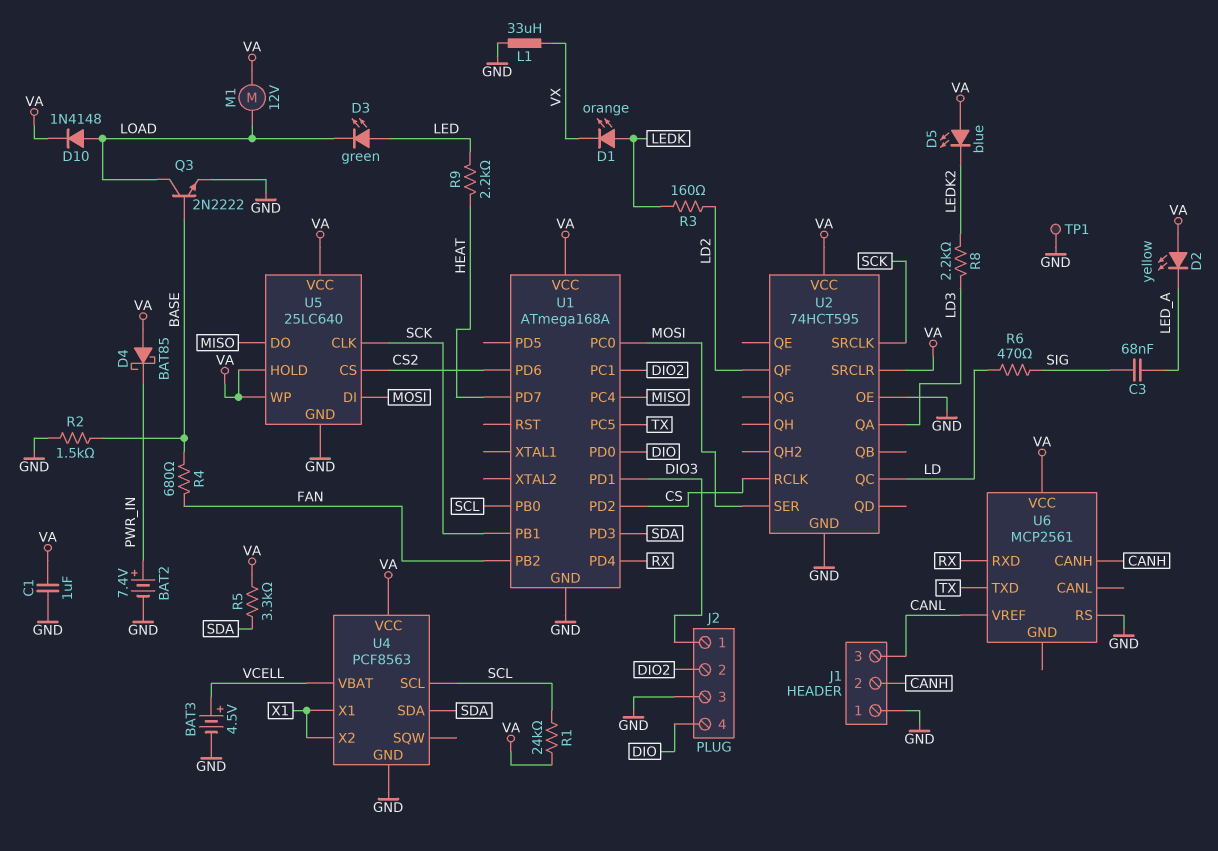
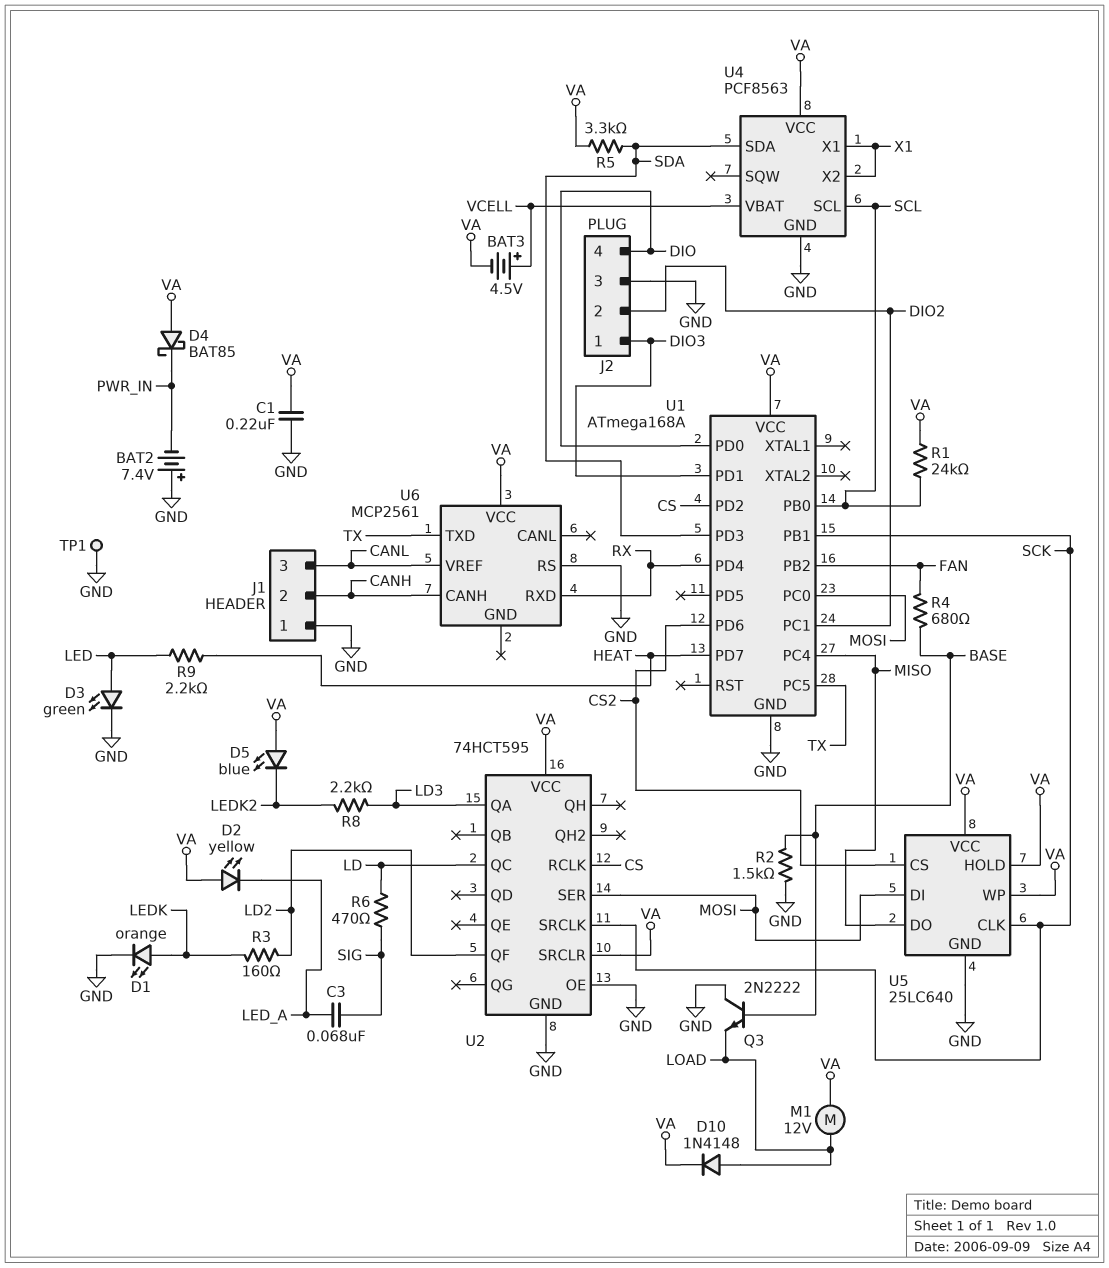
BAT2: 7.4V (plus PWR_IN, minus GND) -> 7.4V (plus GND, minus PWR_IN)
BAT3: 4.5V (plus VCELL, minus GND) -> 4.5V (plus VCELL, minus VA)
C1: 1uF (GND, VA) -> 220nF (GND, VA)
D1: LED orange (A LEDK, K VX) -> LED orange (A LEDK, K GND)
D3: LED green (A LED, K LOAD) -> LED green (A LED, K GND)
L1: 33uH (GND, VX) -> none
Q3: NPN 2N2222 (B BASE, C LOAD, E GND) -> NPN 2N2222 (B BASE, C GND, E LOAD)

